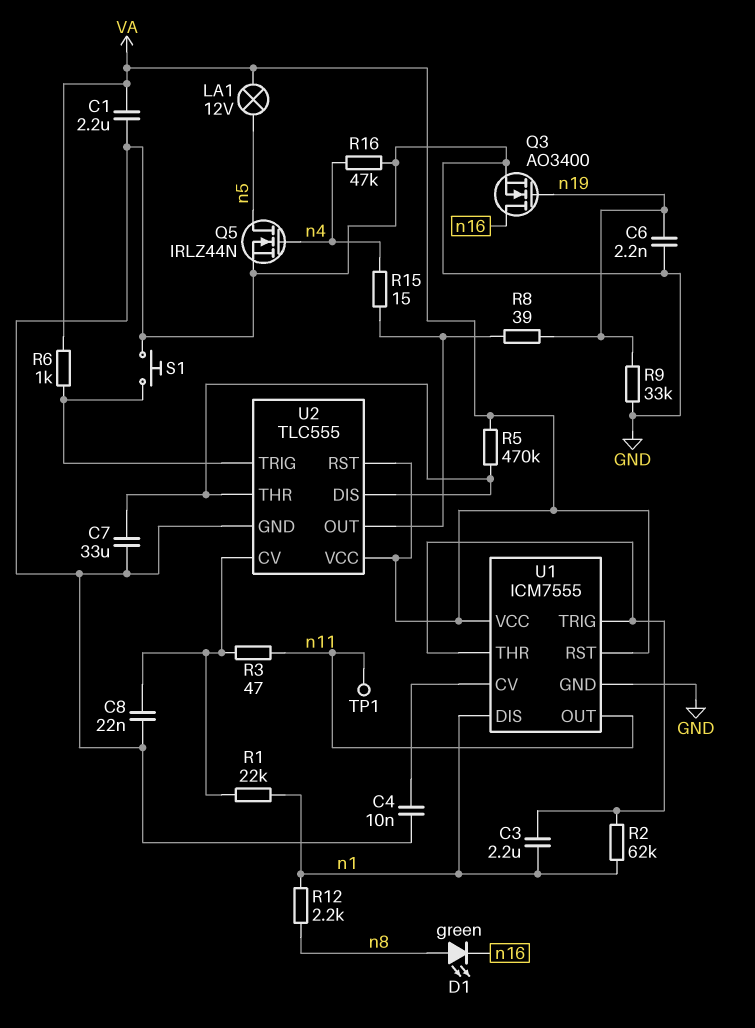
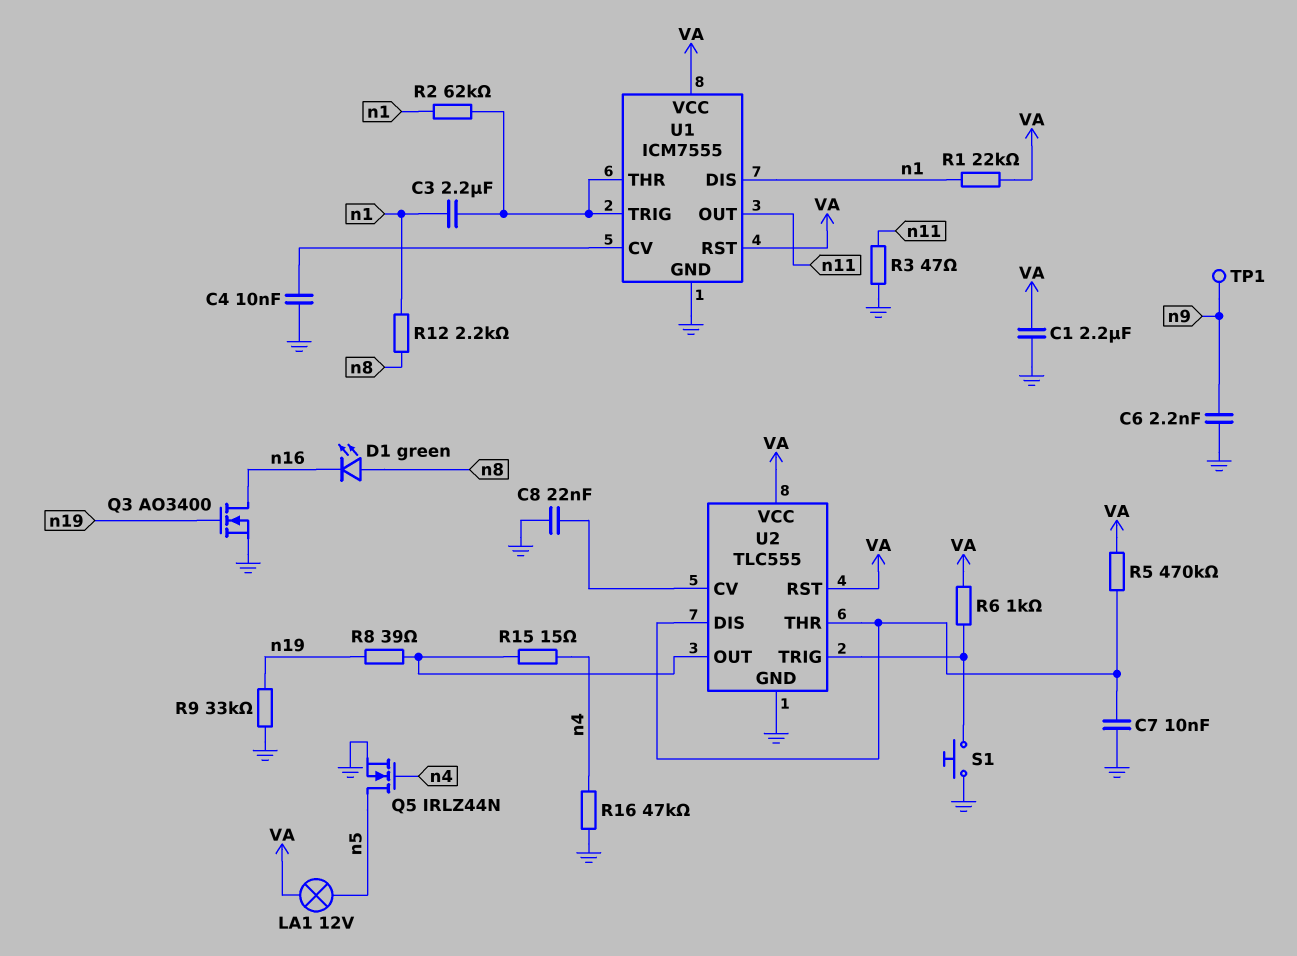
C6: 2.2nF (GND, n19) -> 2.2nF (GND, n9)
C7: 33uF (GND, U2/DIS) -> 10nF (GND, U2/DIS)
R1: 22k (U2/CV, n1) -> 22k (VA, n1)
R3: 47 (U2/CV, n11) -> 47 (GND, n11)
TP1: test point (n11) -> test point (n9)

